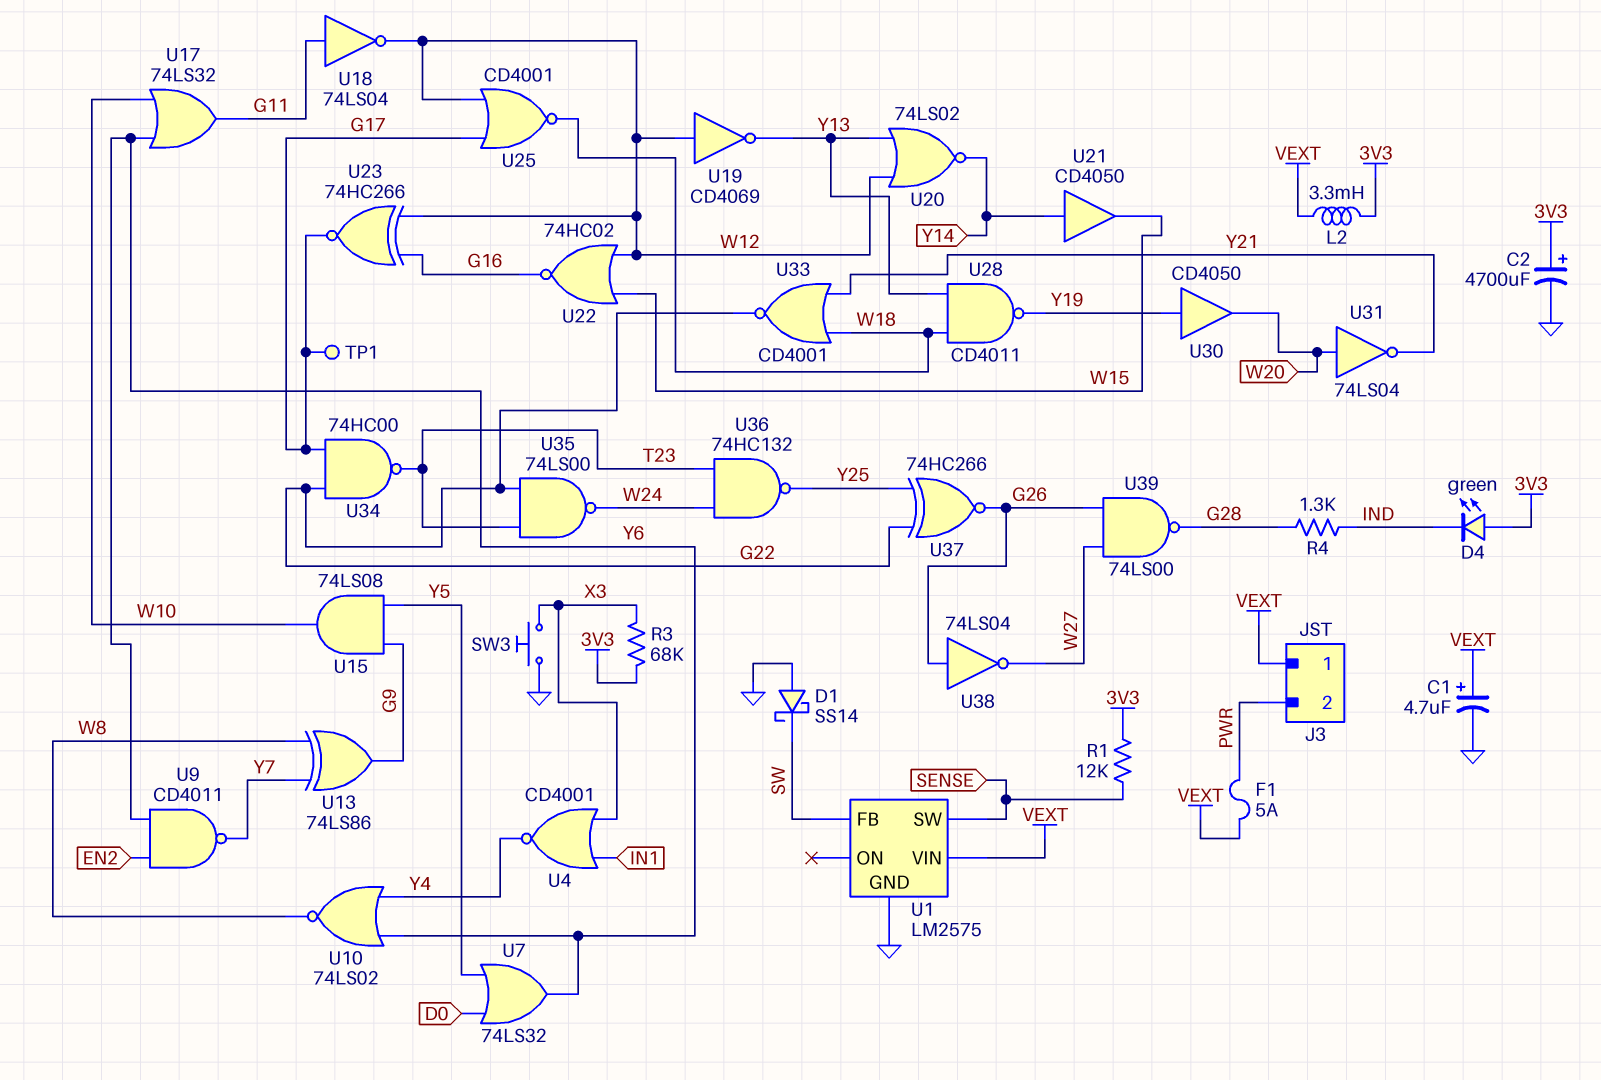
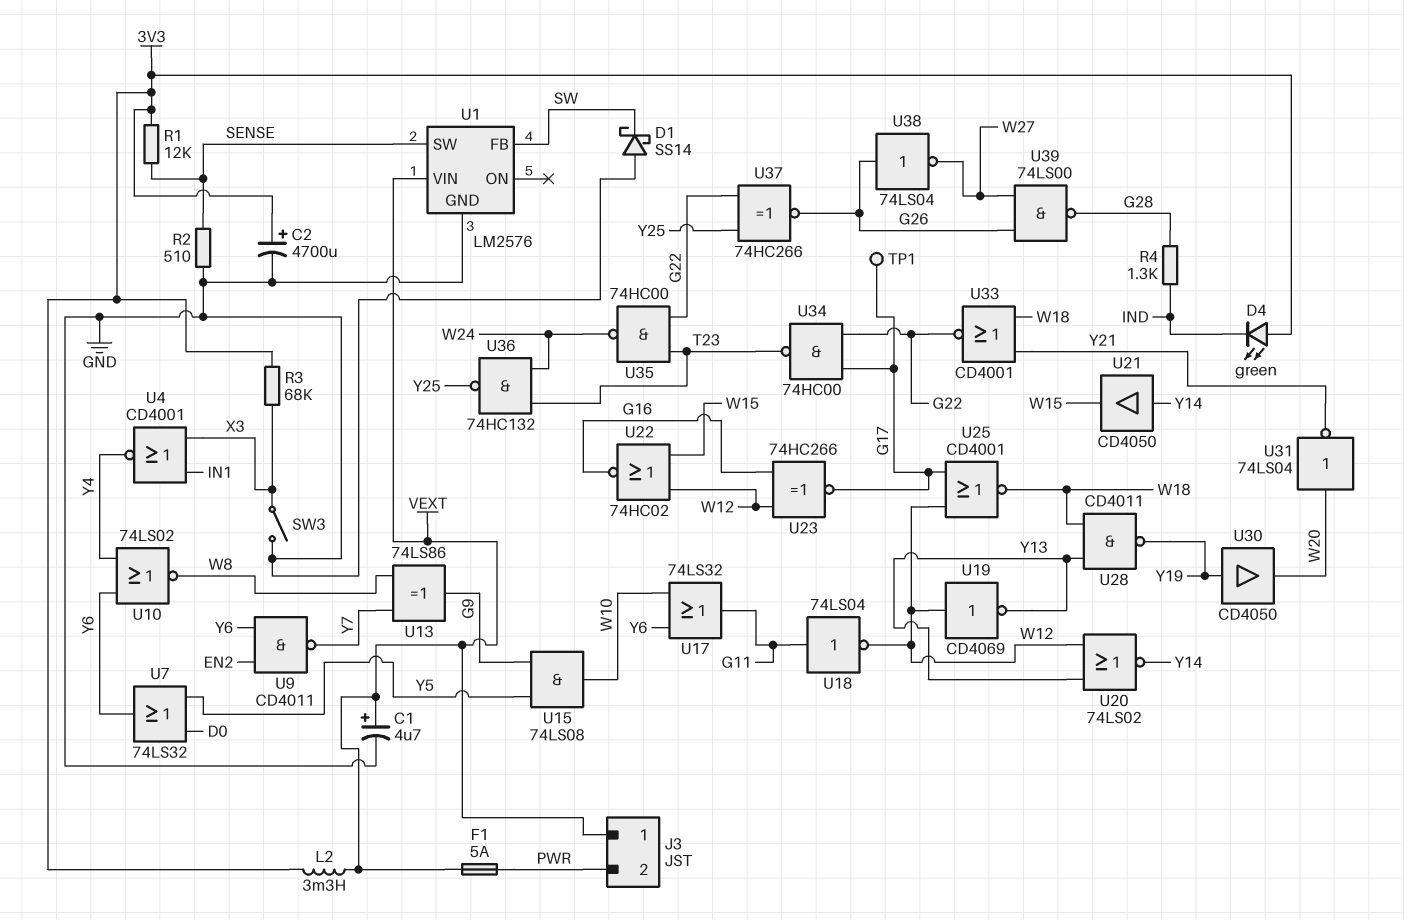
R2: none -> 510 (GND, SENSE)
SW3: button (GND, X3) -> switch (GND, X3)
U1: LM2575 -> LM2576
U35: NAND 74LS00 (in G22, in T23, out W24) -> NAND 74HC00 (in G22, in T23, out W24)

